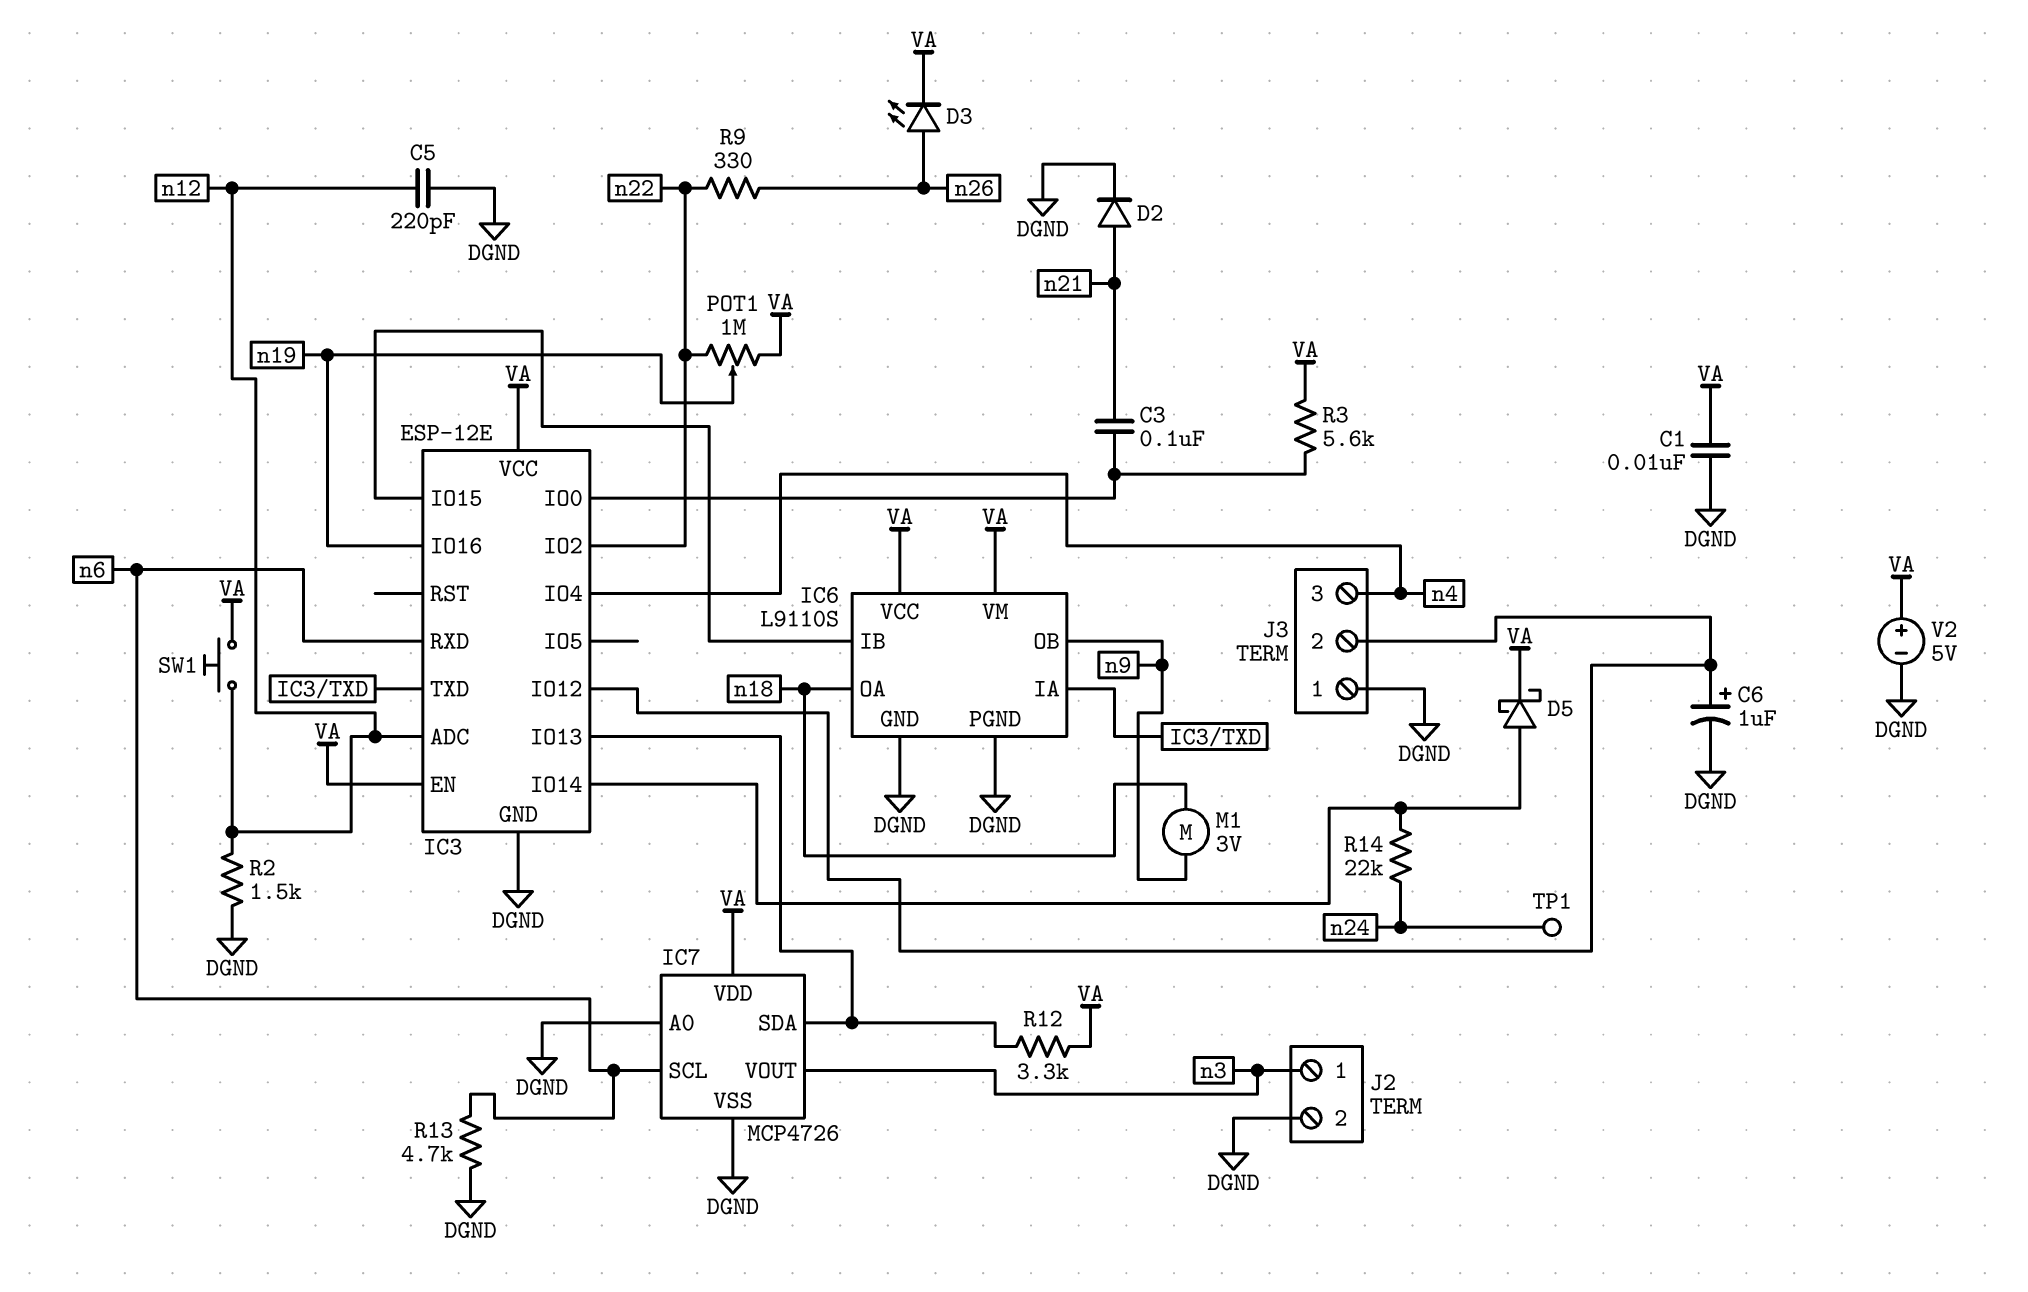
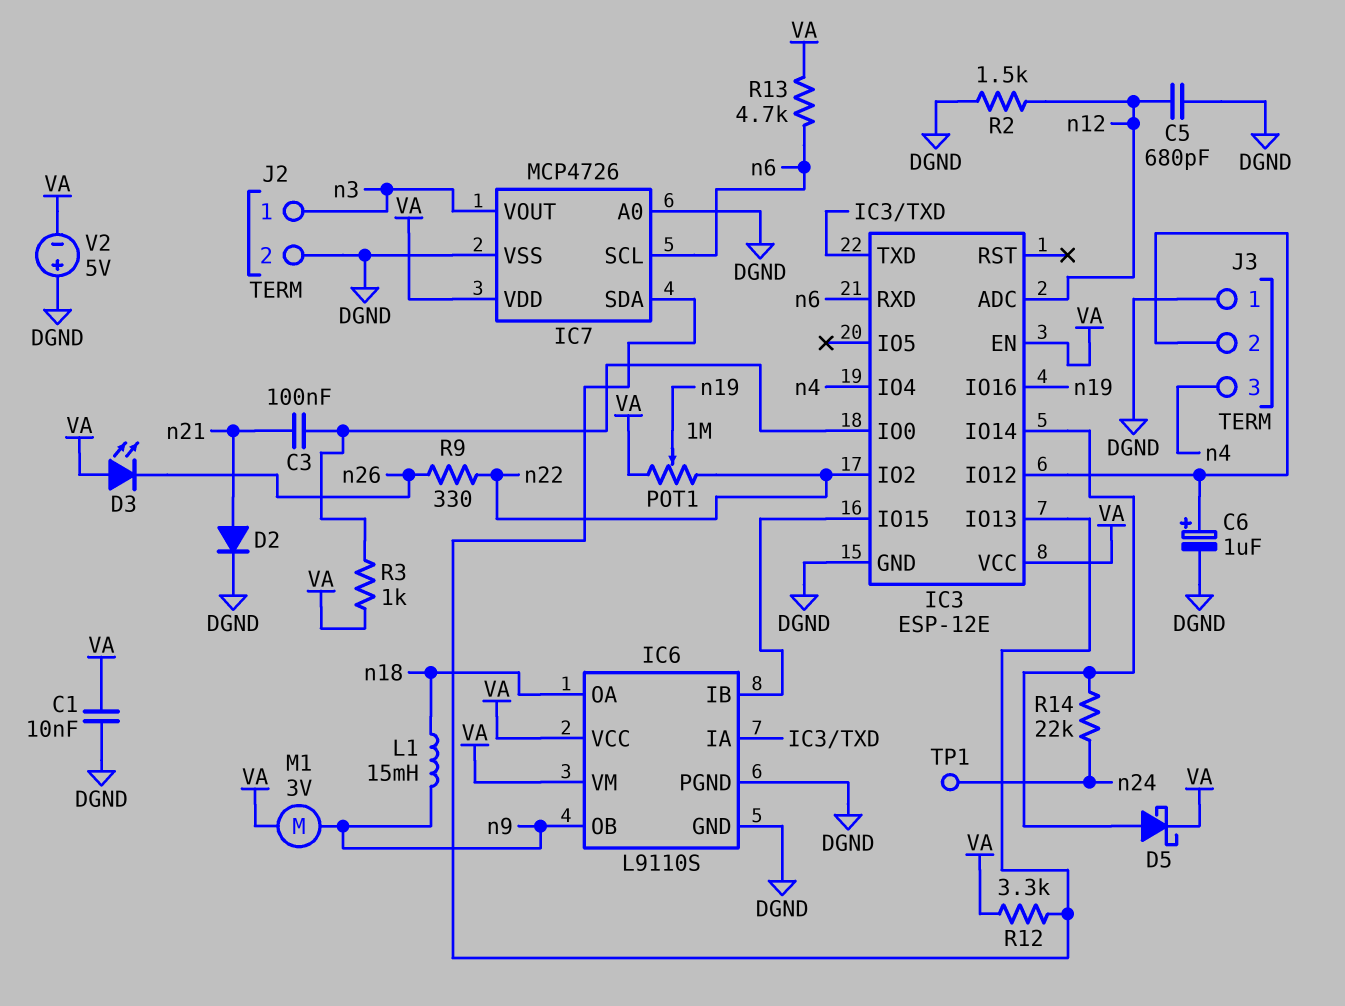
C5: 220pF (DGND, n12) -> 680pF (DGND, n12)
D3: LED (A n26, K VA) -> LED (A VA, K n26)
L1: none -> 15mH (n9, n18)
M1: motor 3V (n9, n18) -> motor 3V (VA, n9)
R3: 5.6k (IC3/IO0, VA) -> 1k (IC3/IO0, VA)
R13: 4.7k (DGND, n6) -> 4.7k (VA, n6)
SW1: button (VA, n12) -> none
V2: 5V (plus VA, minus DGND) -> 5V (plus DGND, minus VA)

